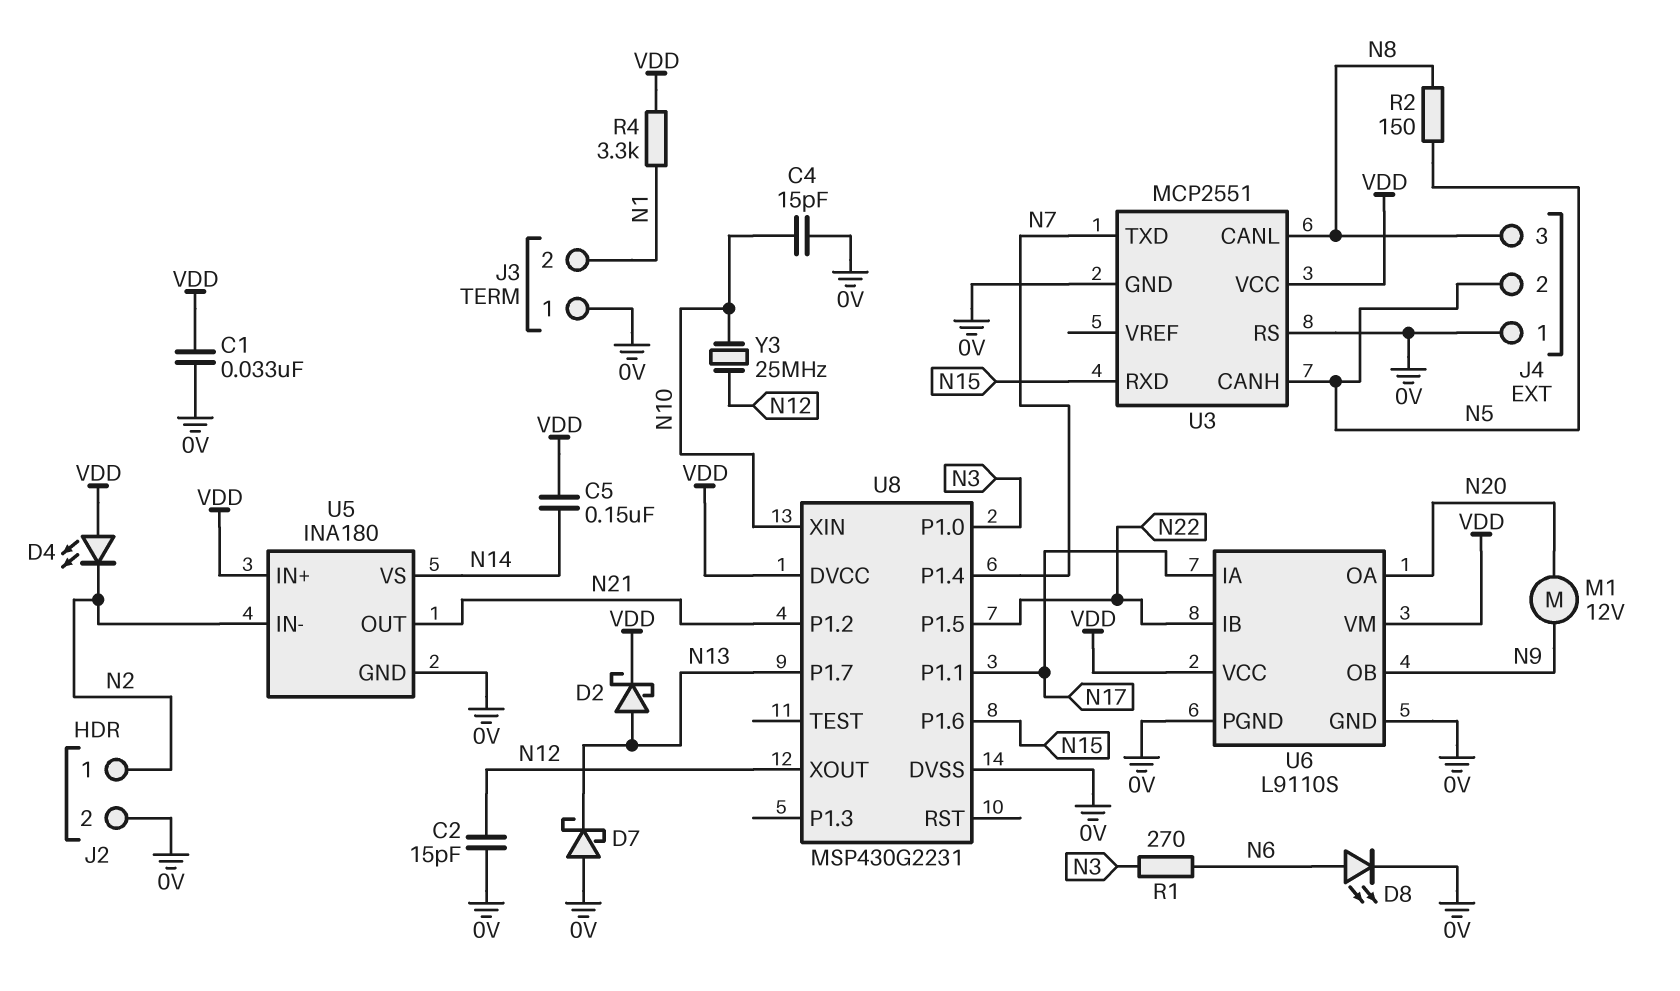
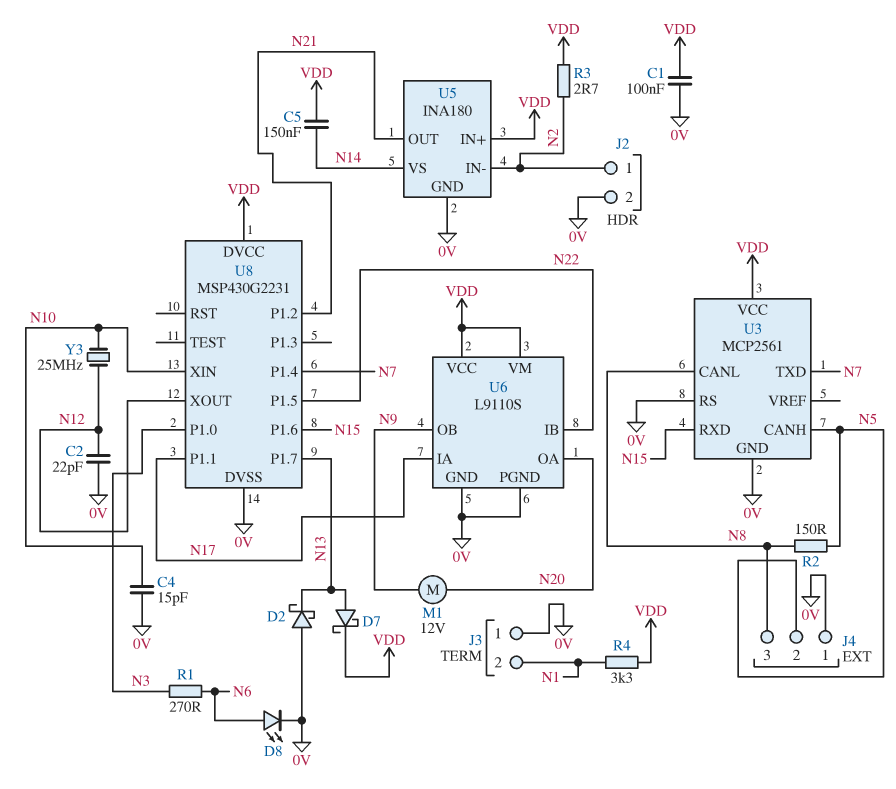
C1: 33nF (0V, VDD) -> 100nF (0V, VDD)
C2: 15pF (0V, N12) -> 22pF (0V, N12)
D2: schottky (A N13, K VDD) -> schottky (A 0V, K N13)
D4: LED (A VDD, K N2) -> none
D7: schottky (A 0V, K N13) -> schottky (A N13, K VDD)
R3: none -> 2.7 (N2, VDD)
U3: MCP2551 -> MCP2561

